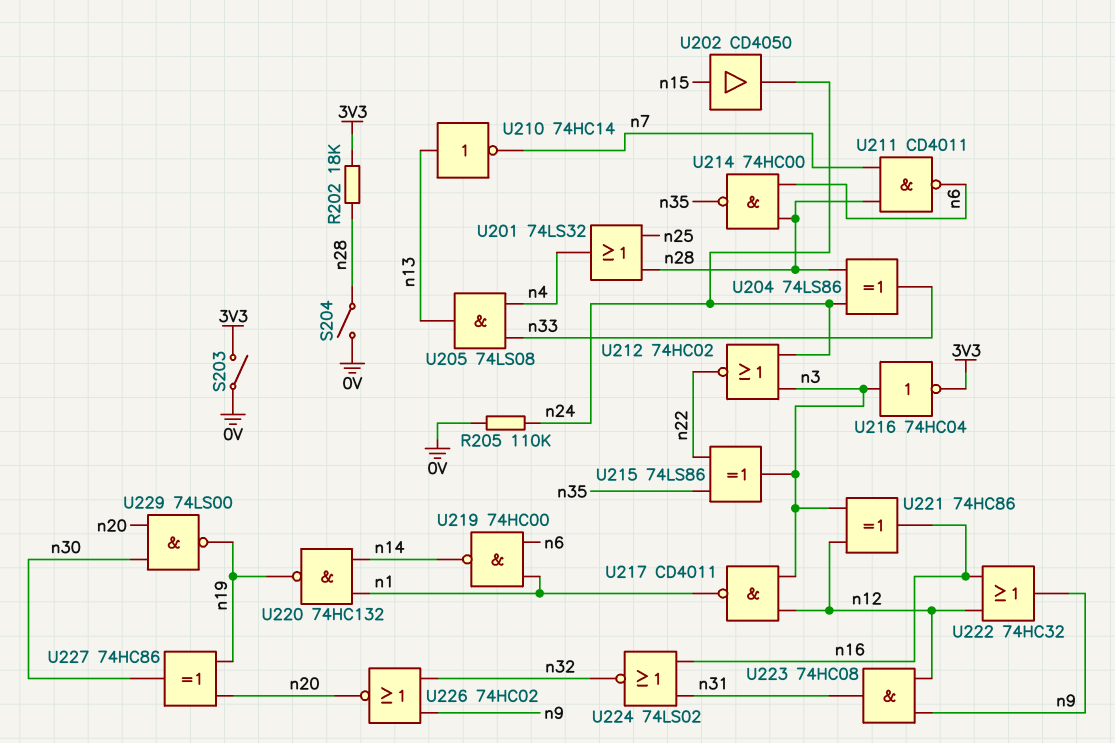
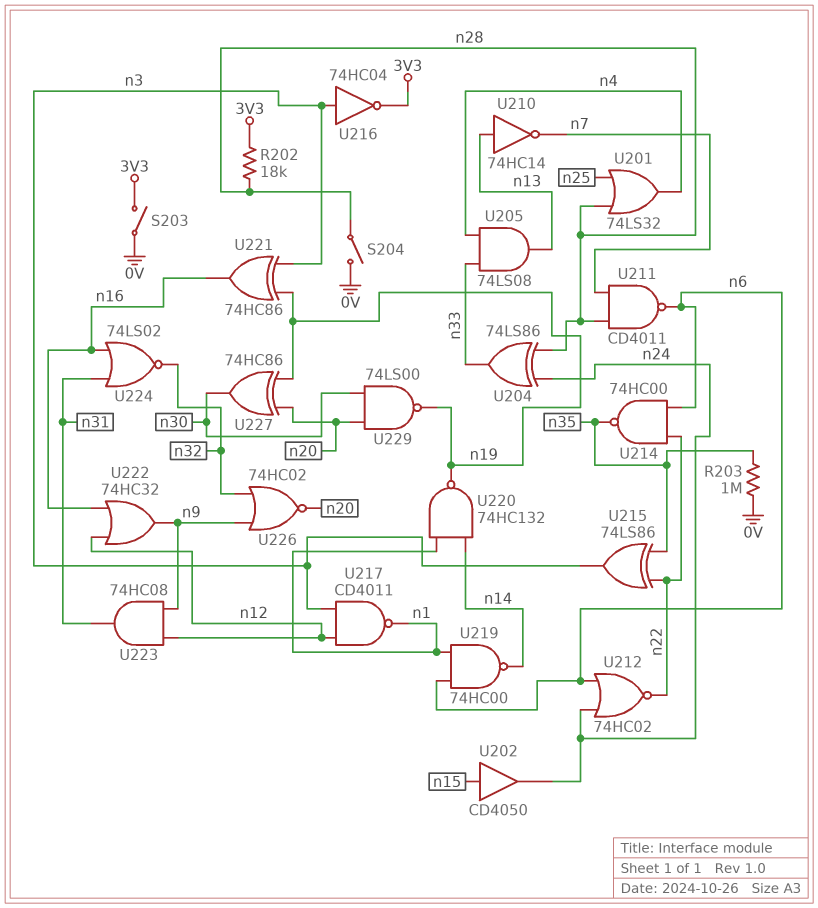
R203: none -> 1M (0V, n35)
R205: 110k (0V, n24) -> none
U212: NOR 74HC02 (in n3, in n24, out n22) -> NOR 74HC02 (in n6, in n24, out n22)
U214: NAND 74HC00 (in n6, in n28, out n35) -> NAND 74HC00 (in n6, in n22, out n35)
U221: XOR 74HC86 (in n3, in n12, out n16) -> XOR 74HC86 (in n3, in n19, out n16)

